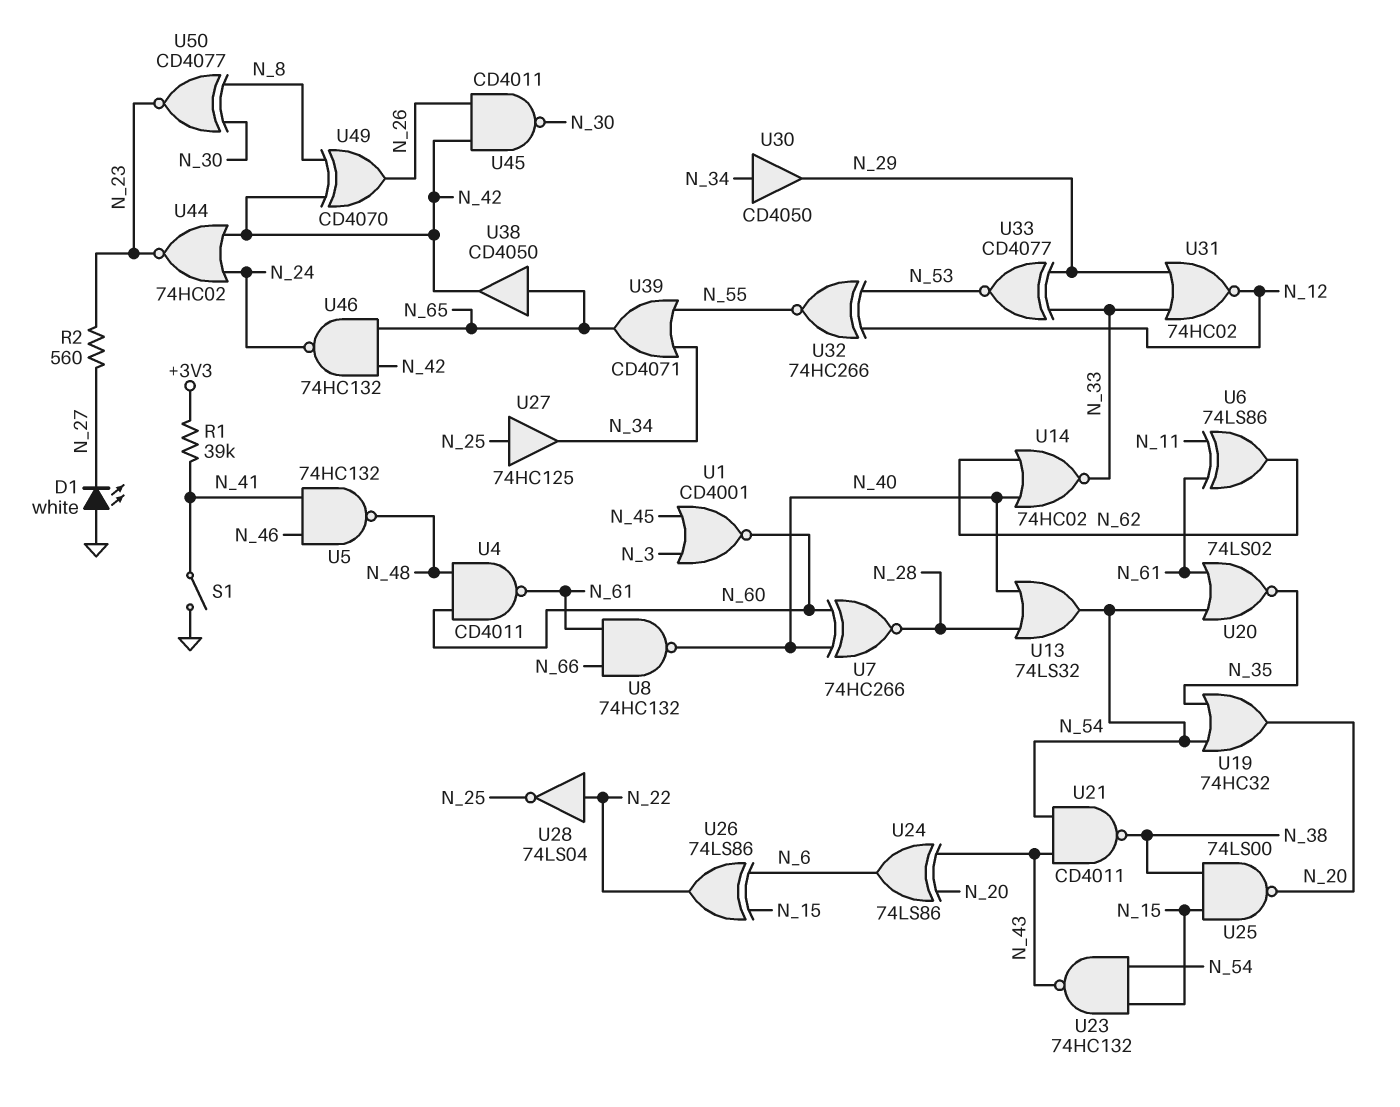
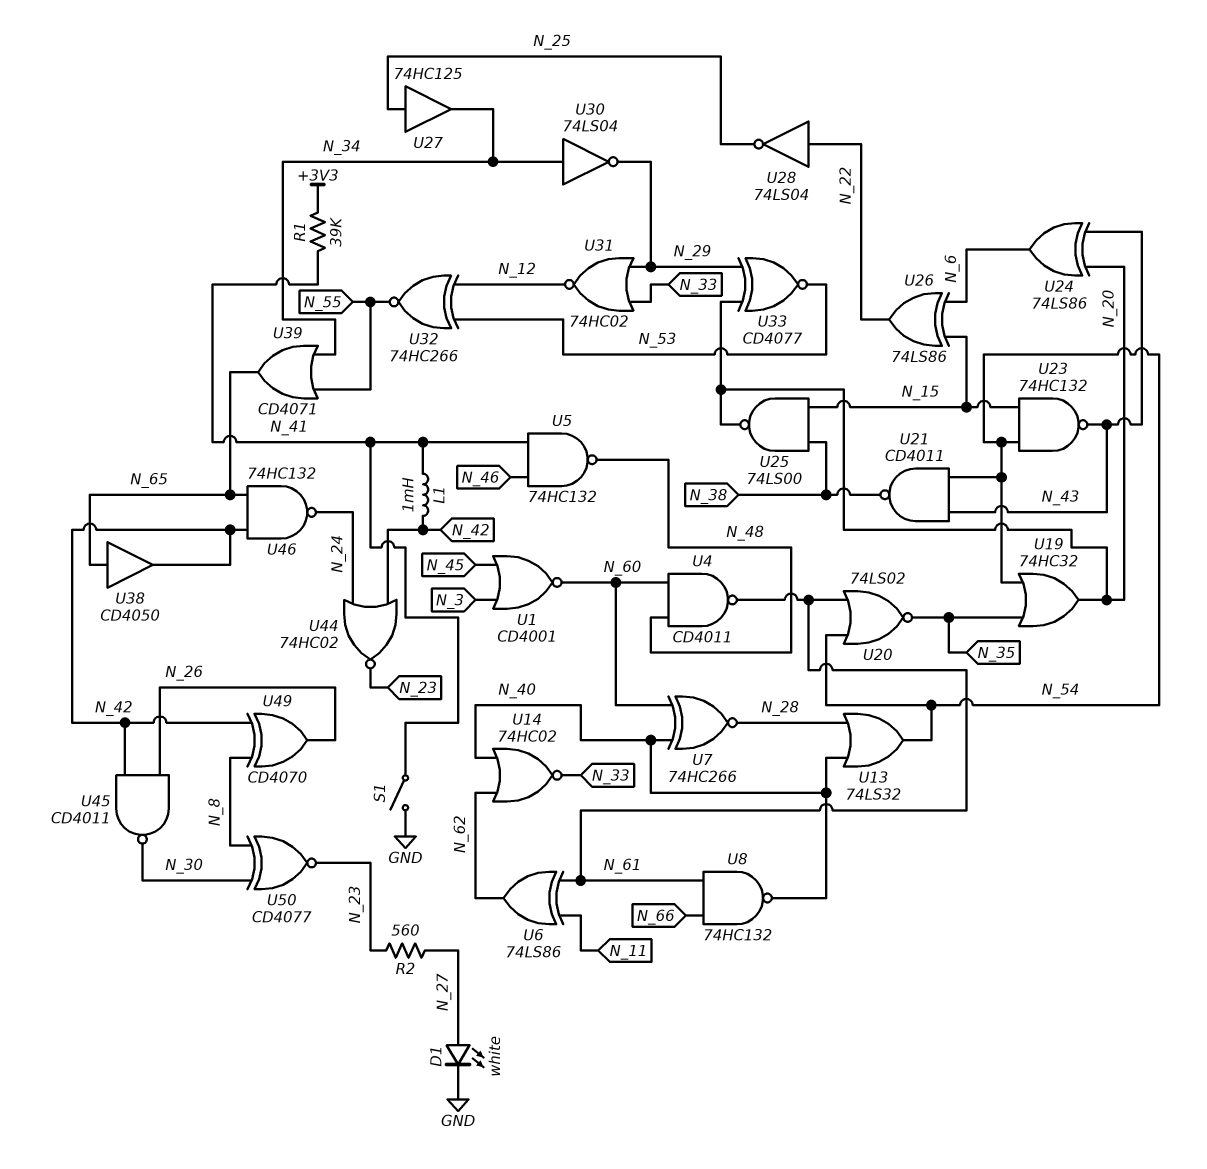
D1: LED white (A GND, K N_27) -> LED white (A N_27, K GND)
L1: none -> 1mH (N_41, N_42)
U30: buffer CD4050 (in N_34, out N_29) -> NOT 74LS04 (in N_34, out N_29)
U33: XNOR CD4077 (in N_29, in N_33, out N_53) -> XNOR CD4077 (in N_20, in N_29, out N_53)

